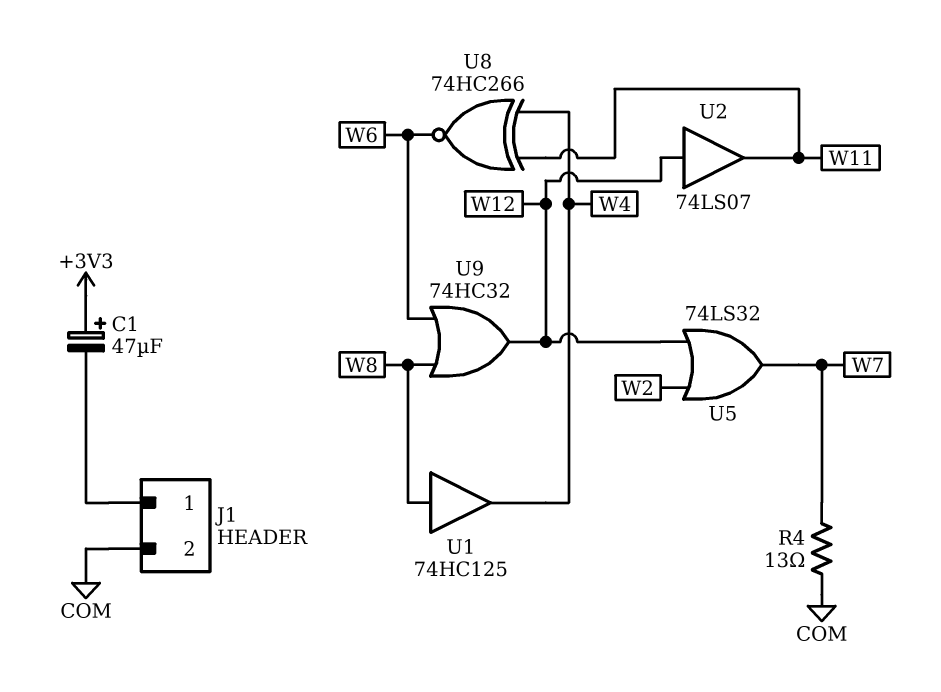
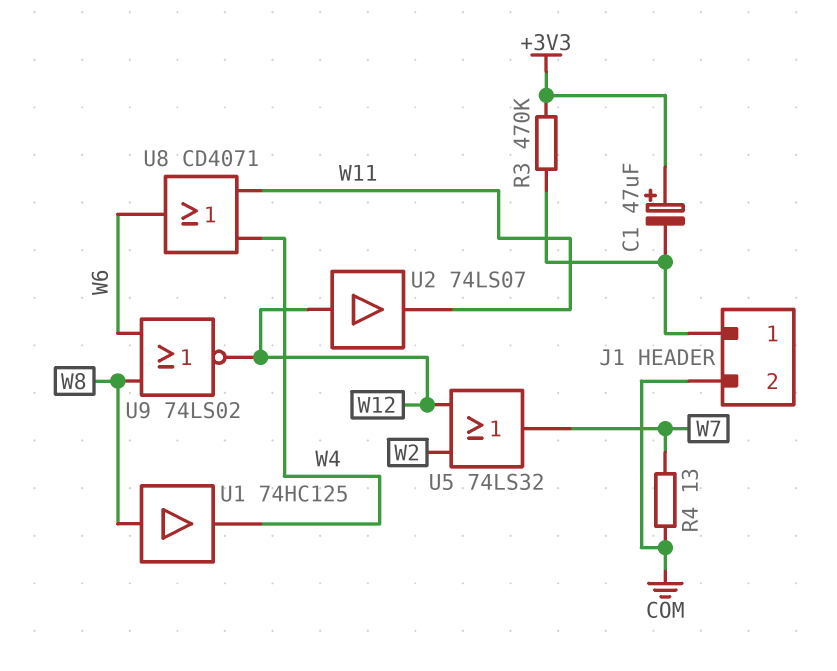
R3: none -> 470k (+3V3, J1/1)
U8: XNOR 74HC266 (in W4, in W11, out W6) -> OR CD4071 (in W4, in W11, out W6)
U9: OR 74HC32 (in W6, in W8, out W12) -> NOR 74LS02 (in W6, in W8, out W12)

